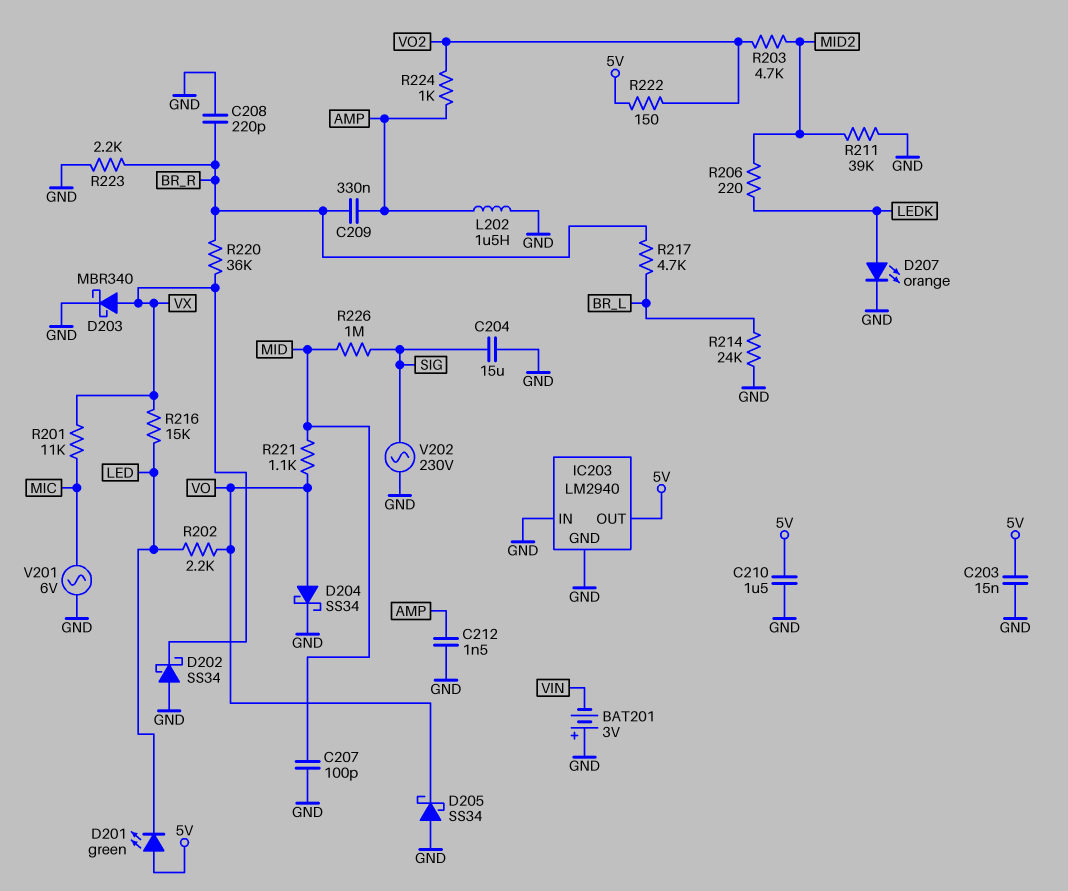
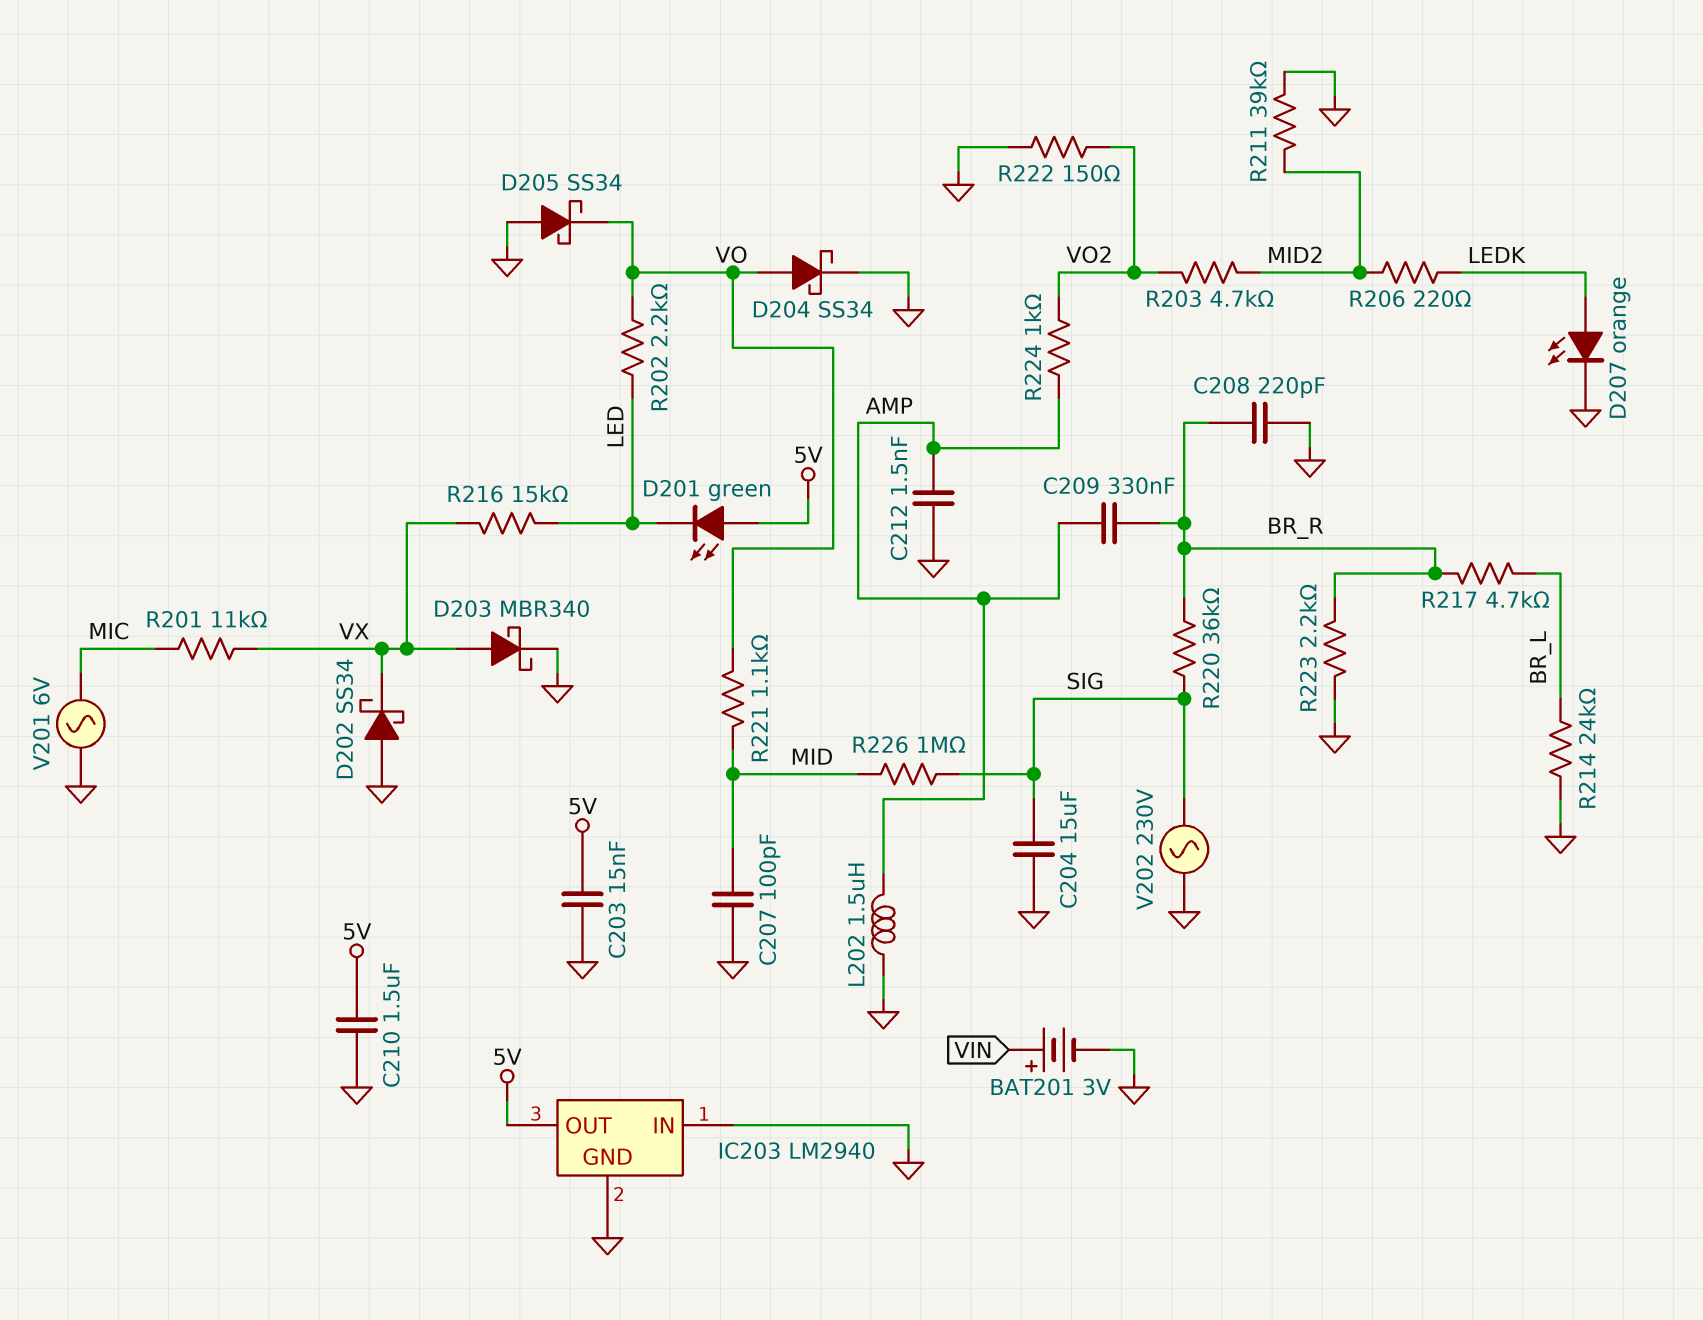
BAT201: 3V (plus GND, minus VIN) -> 3V (plus VIN, minus GND)
R220: 36k (BR_R, VX) -> 36k (BR_R, SIG)
R222: 150 (5V, VO2) -> 150 (GND, VO2)

